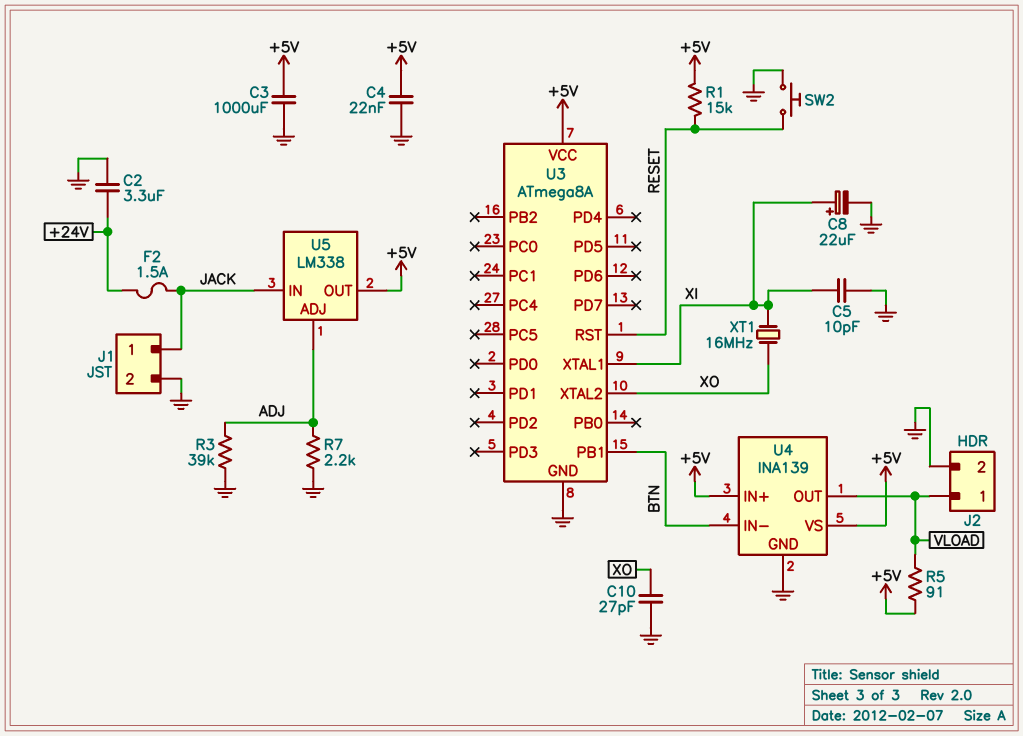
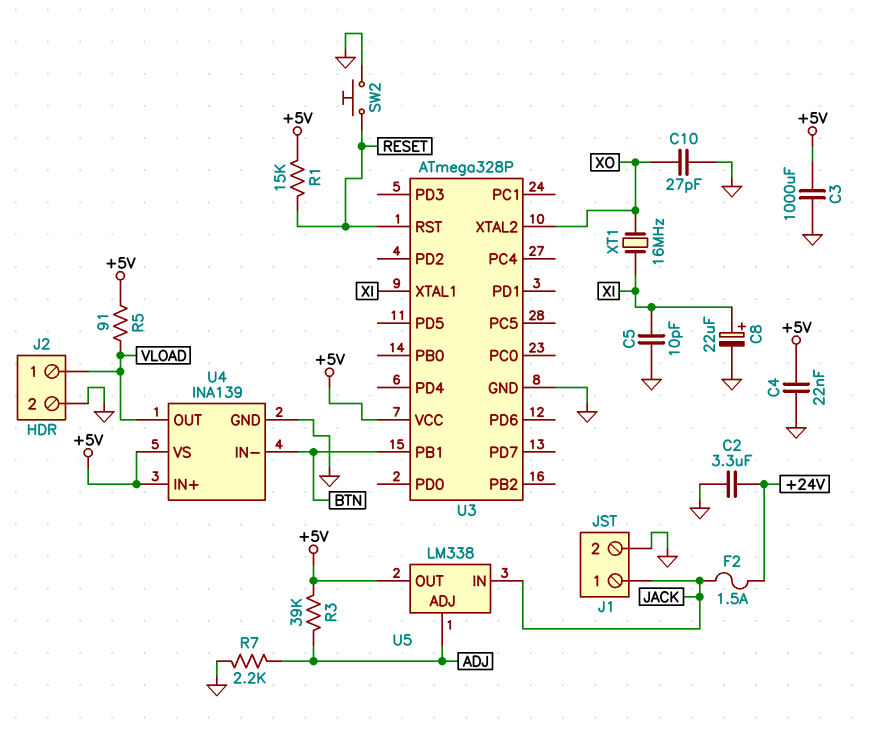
R3: 39k (ADJ, GND) -> 39k (+5V, ADJ)
U3: ATmega8A -> ATmega328P

